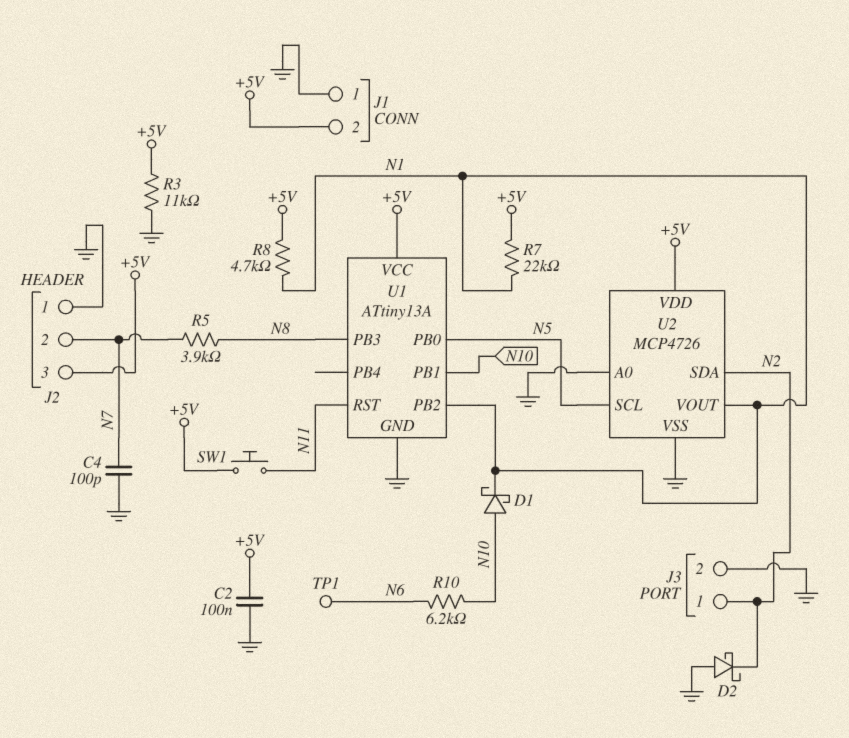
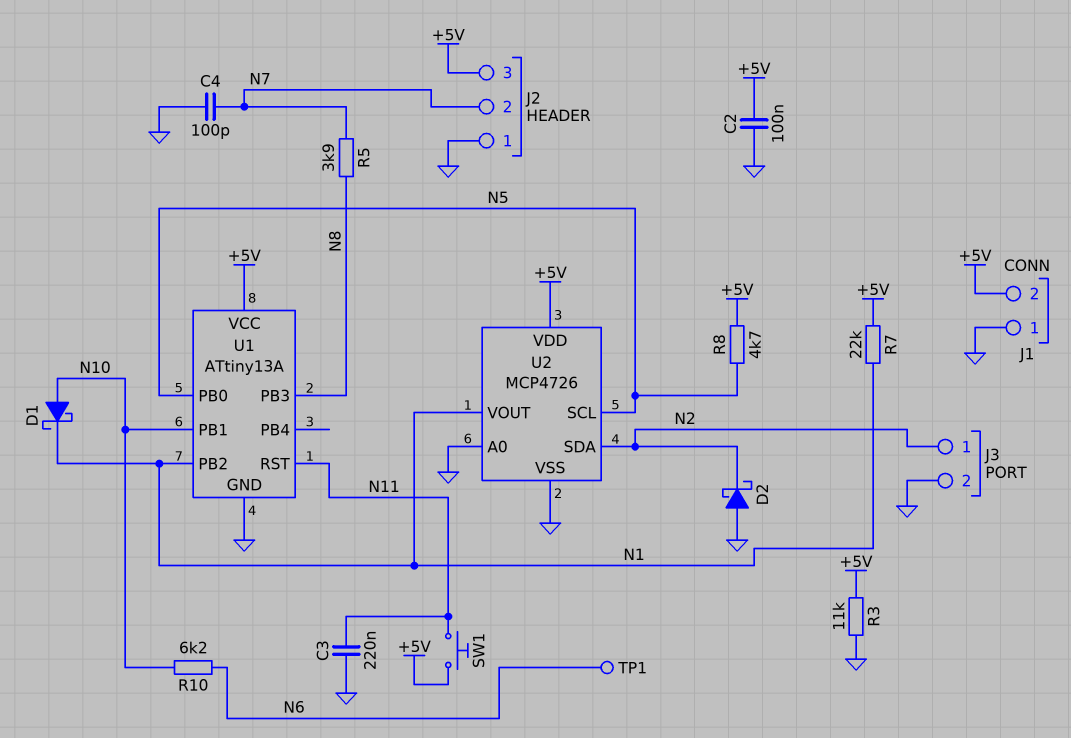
C3: none -> 220nF (GND, N11)
R8: 4.7k (+5V, N1) -> 4.7k (+5V, N5)

